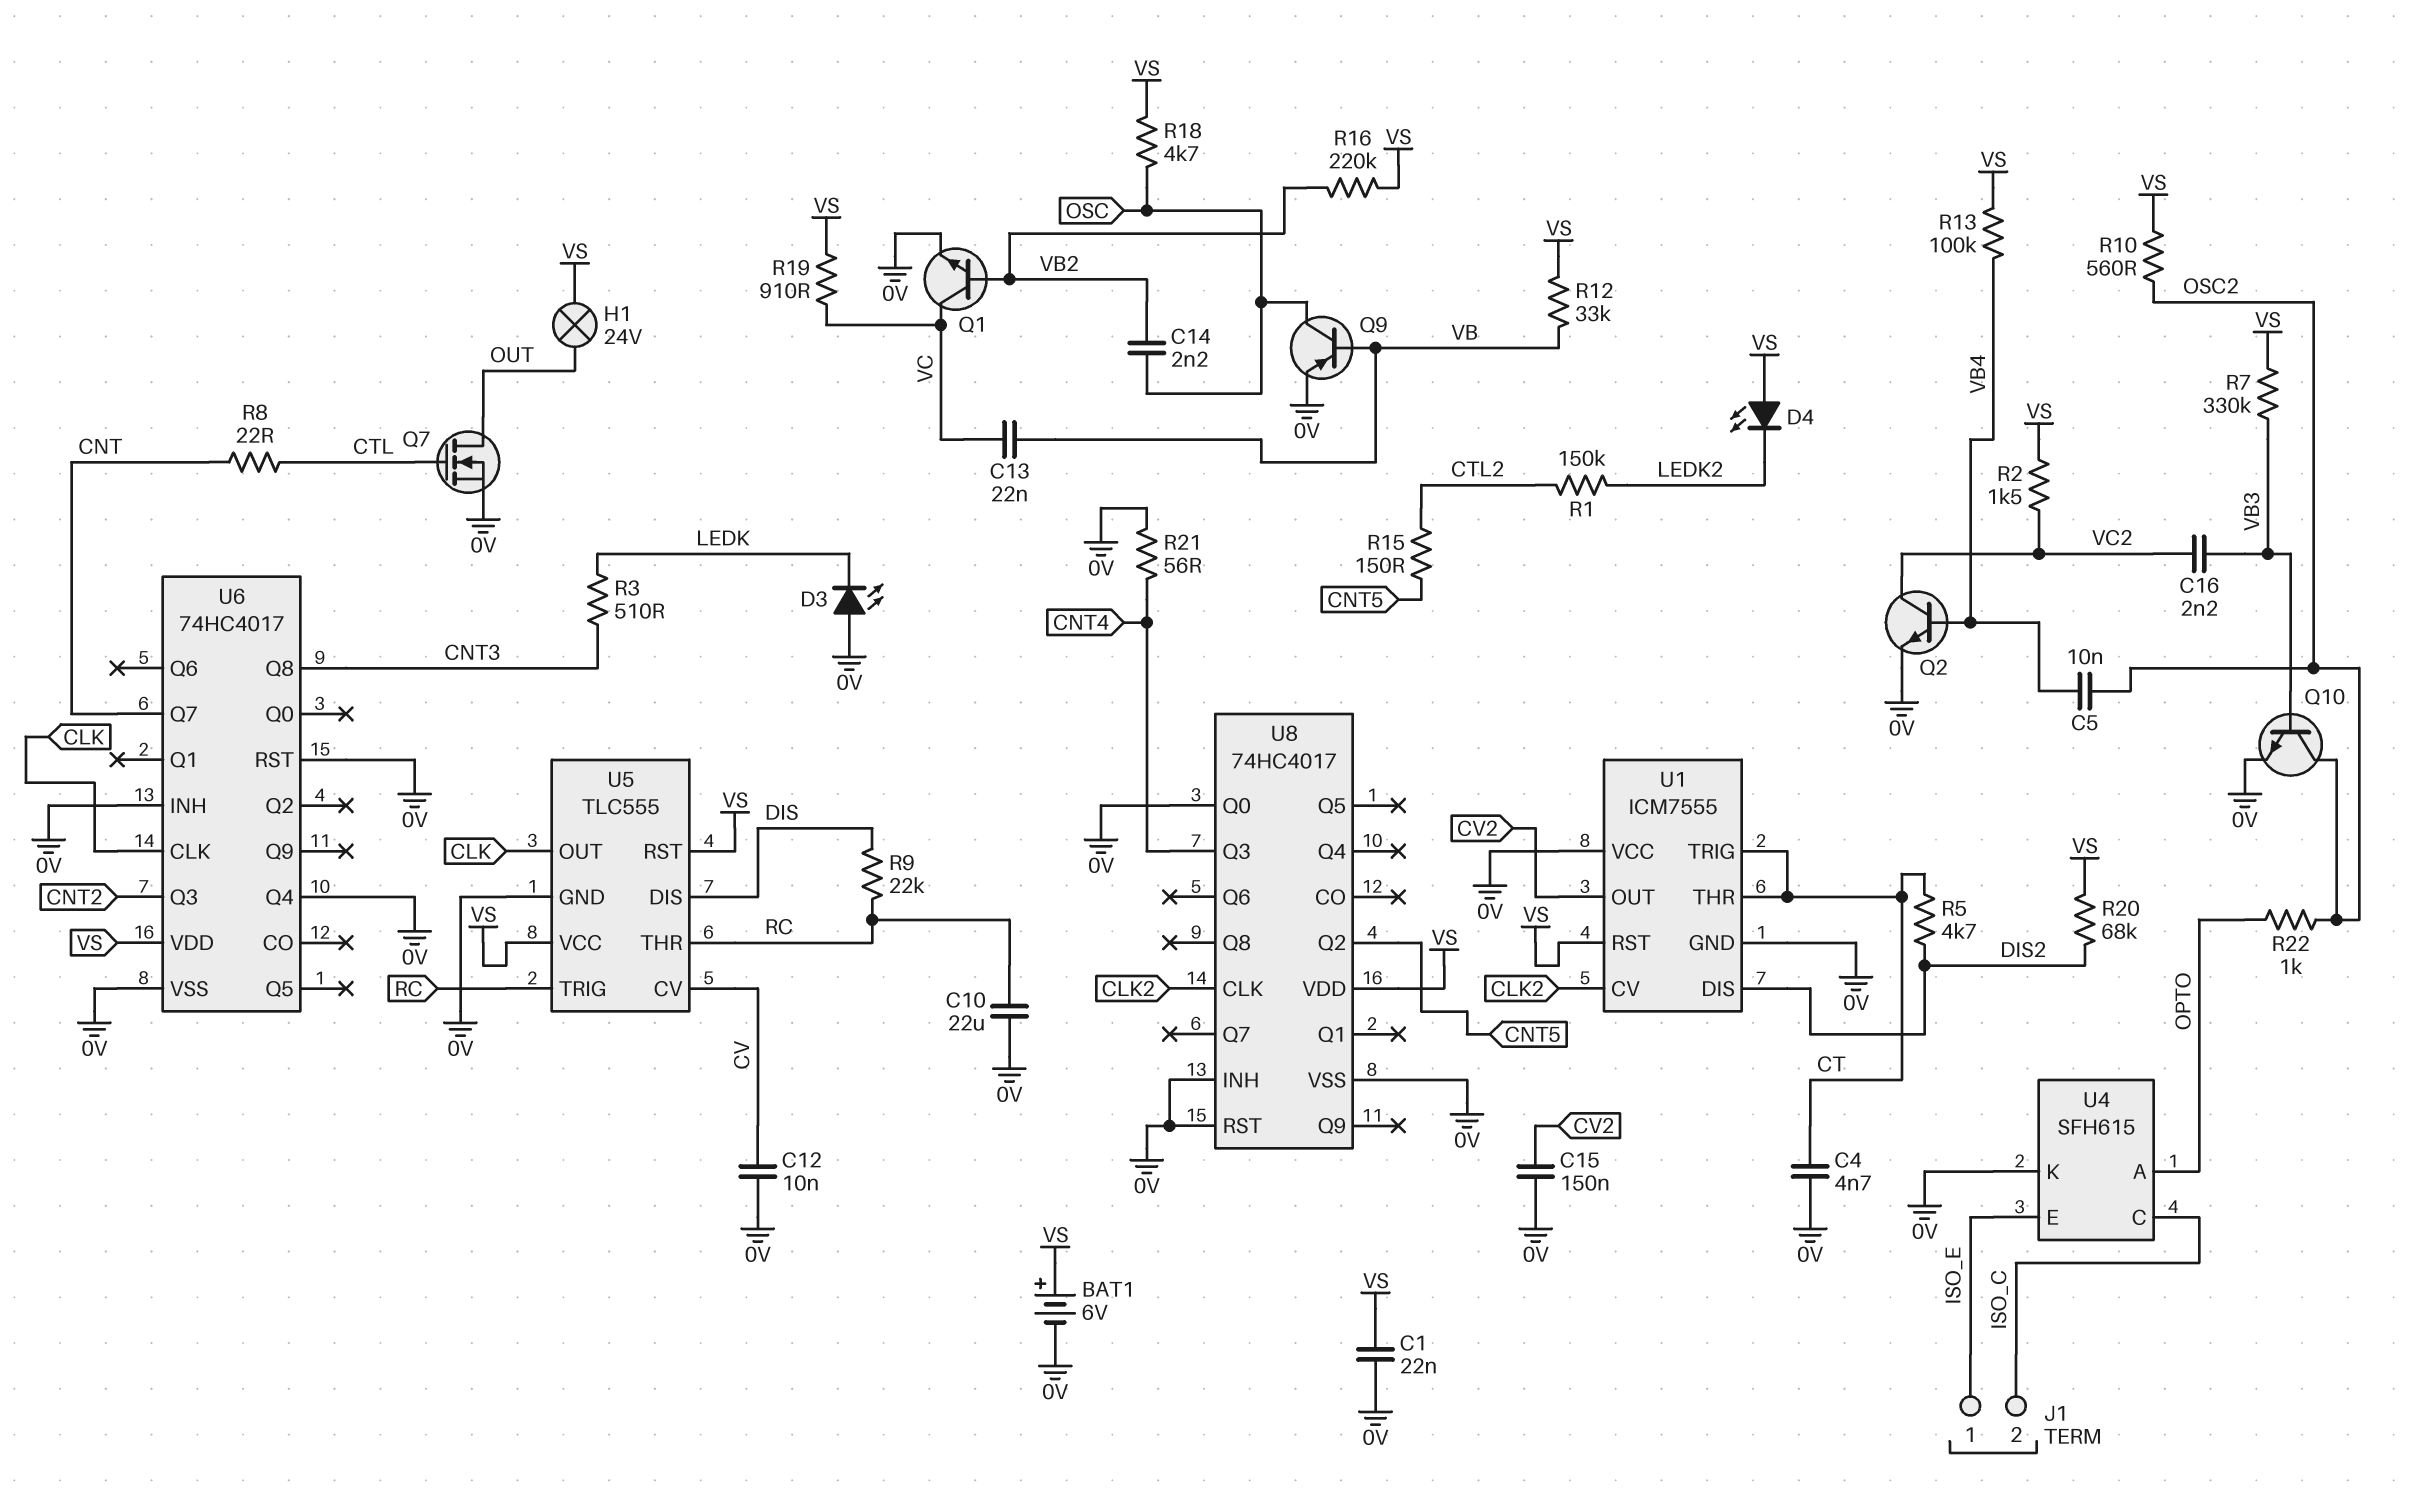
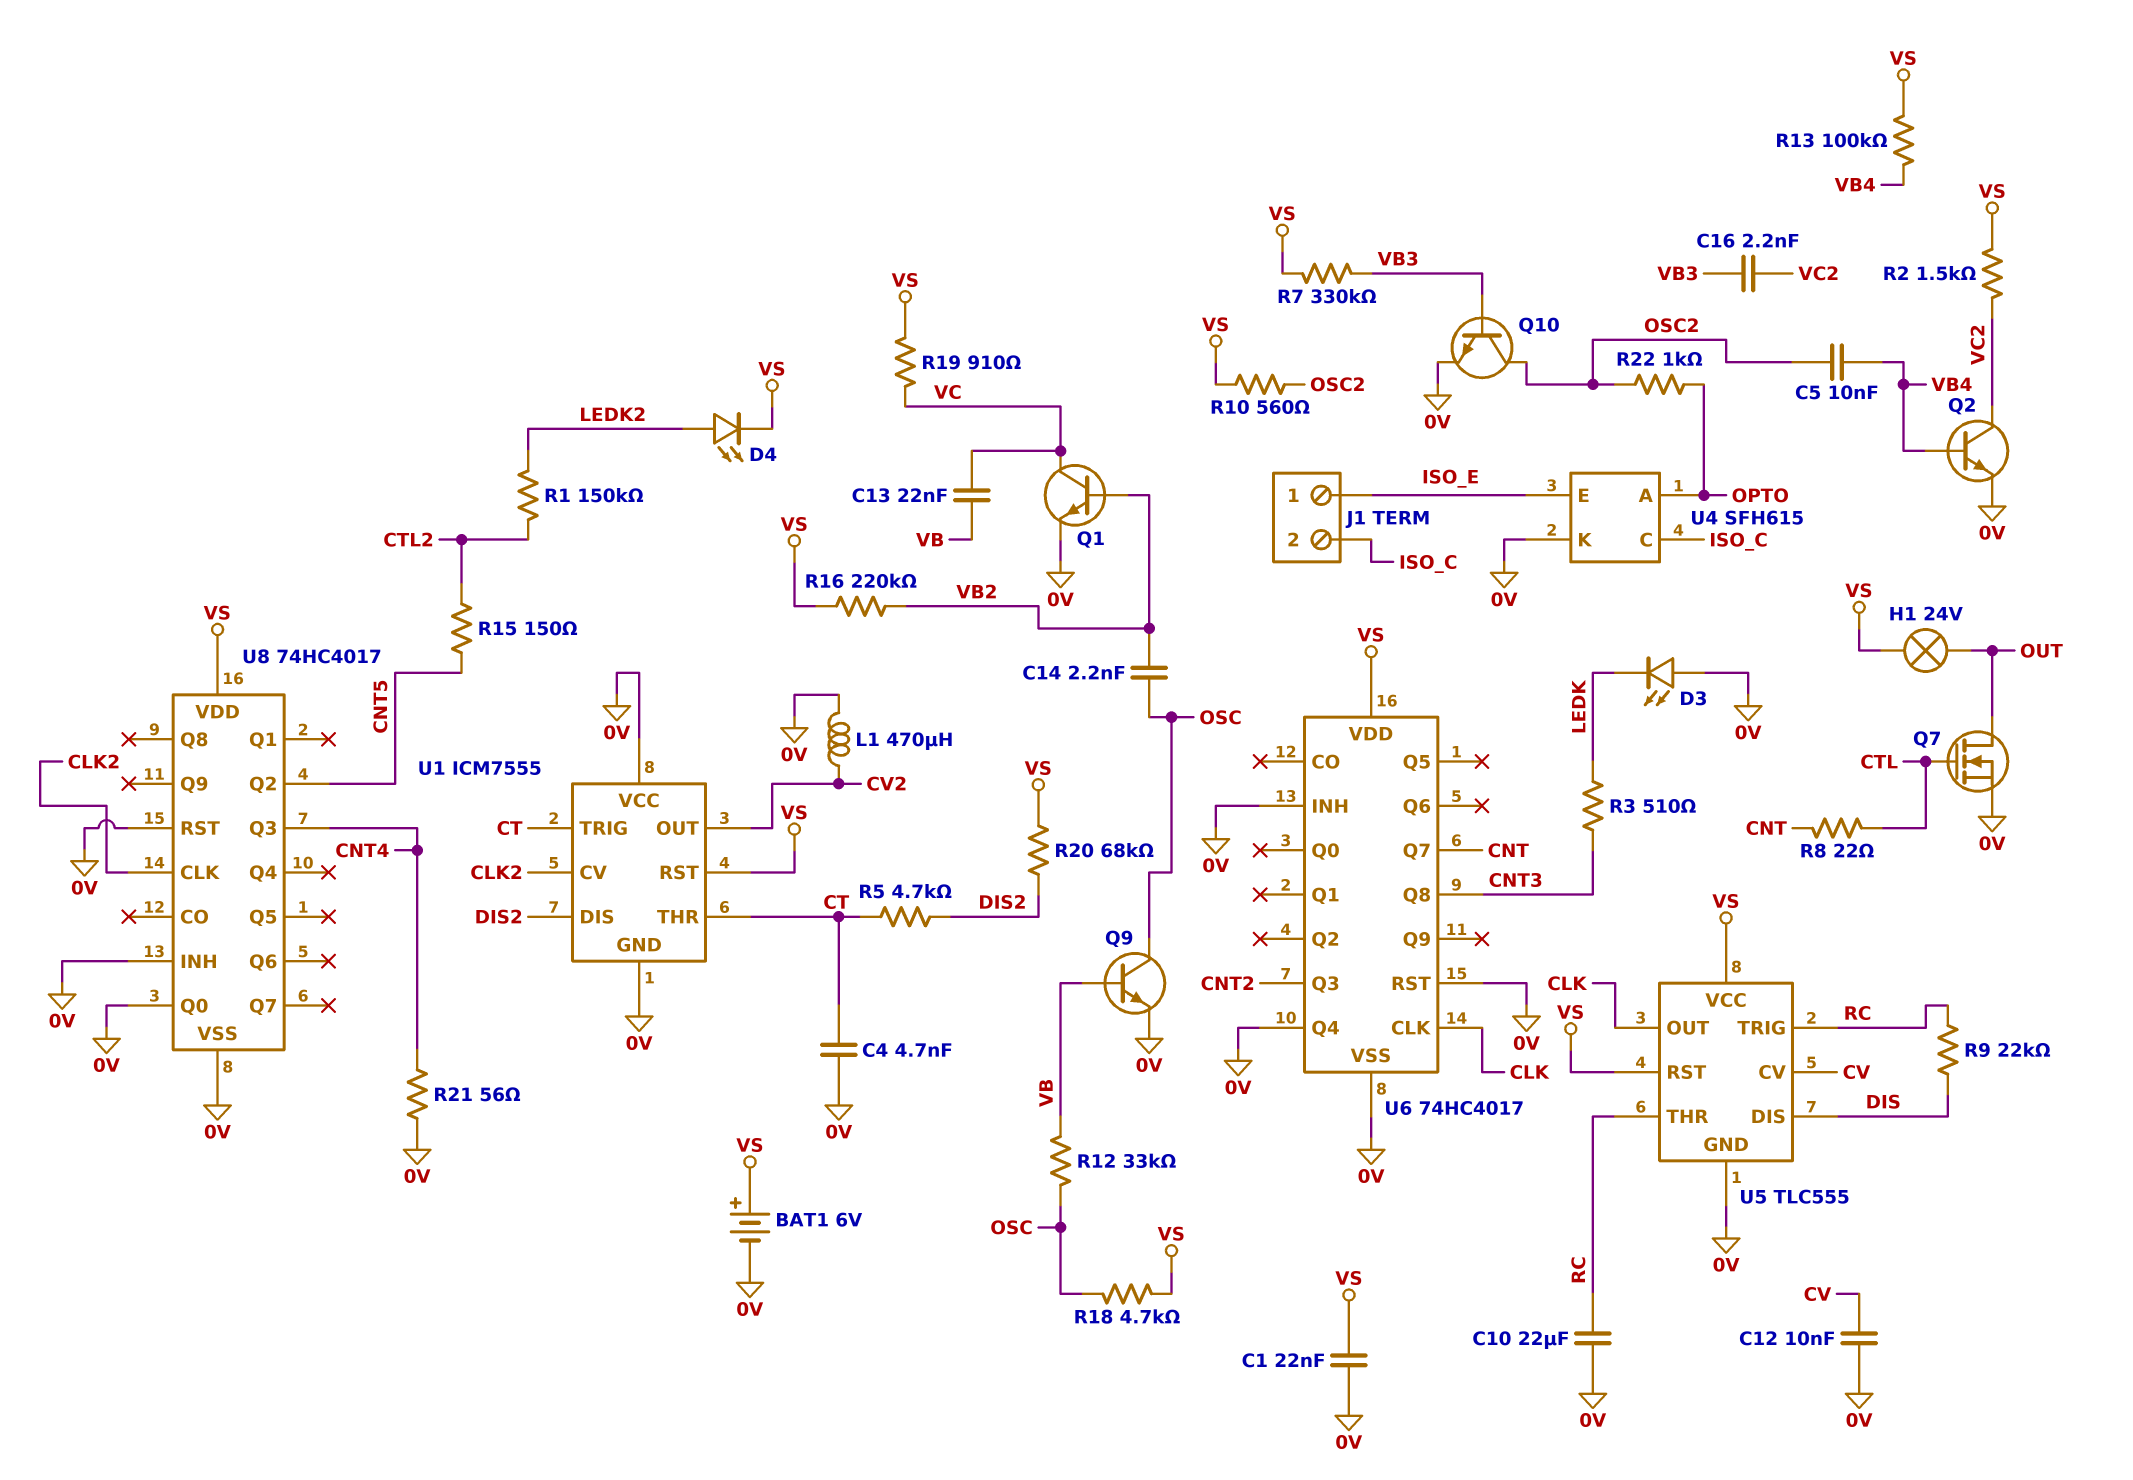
C15: 150nF (0V, CV2) -> none
D4: LED (A VS, K LEDK2) -> LED (A LEDK2, K VS)
L1: none -> 470uH (0V, CV2)
Q9: PNP (B VB, C OSC, E 0V) -> NPN (B VB, C OSC, E 0V)
R12: 33k (VB, VS) -> 33k (OSC, VB)

